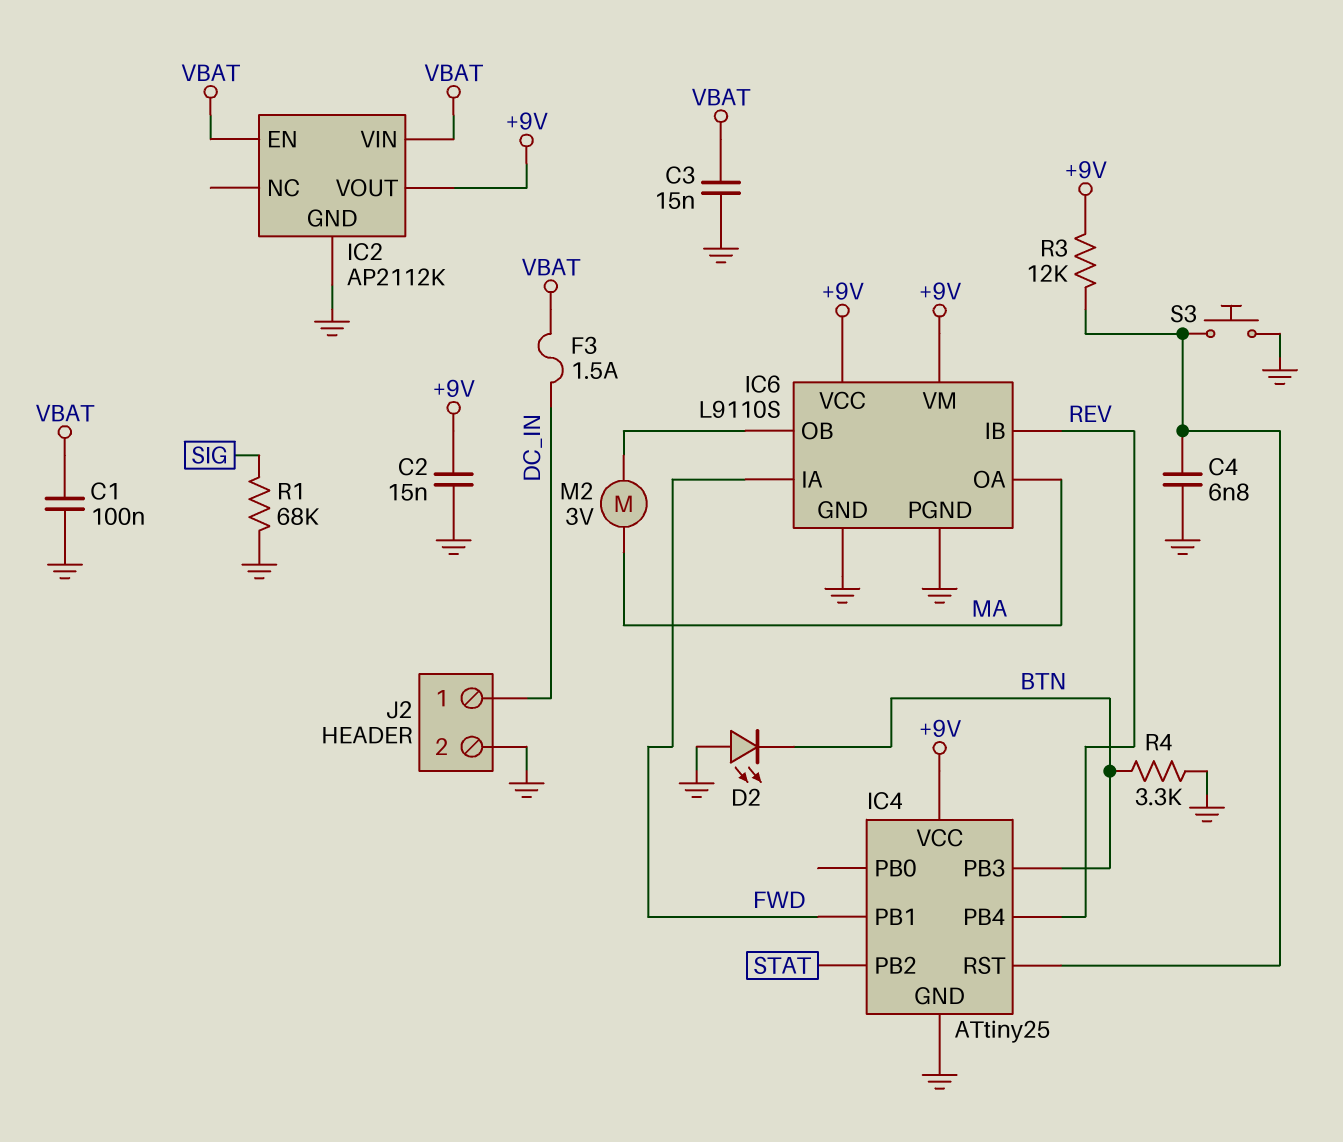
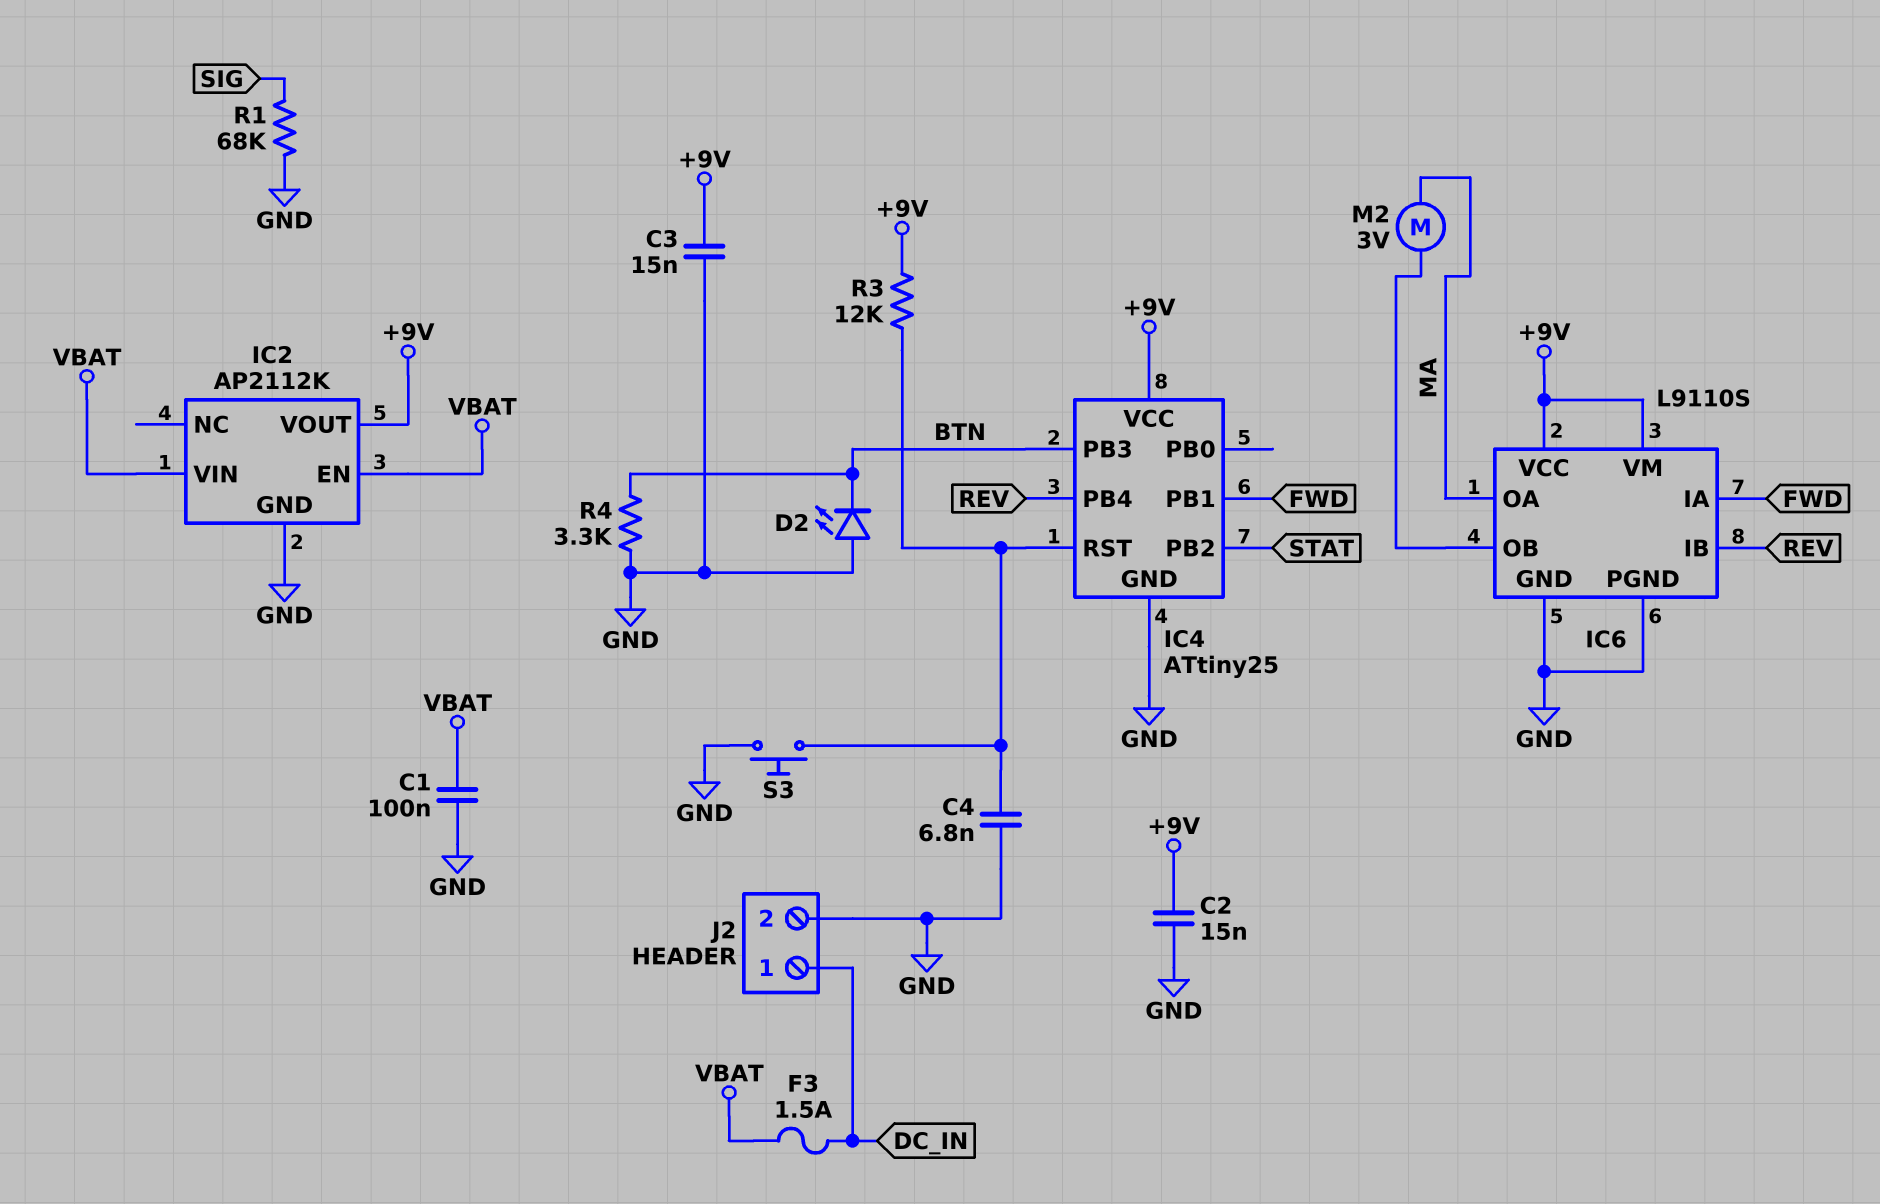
C3: 15nF (GND, VBAT) -> 15nF (+9V, GND)

